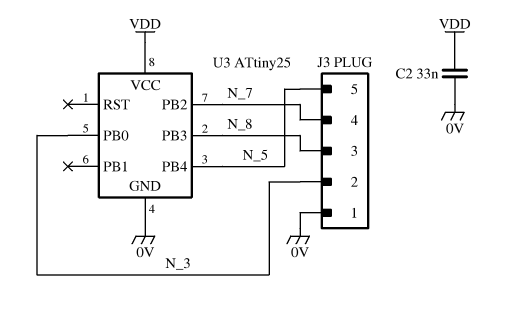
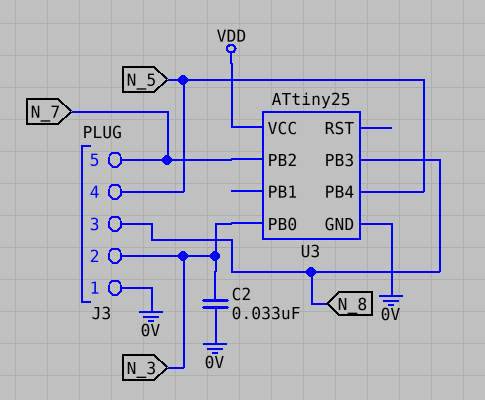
C2: 33nF (0V, VDD) -> 33nF (0V, N_3)
J3 pin 4: N_7 -> N_5
J3 pin 5: N_5 -> N_7

